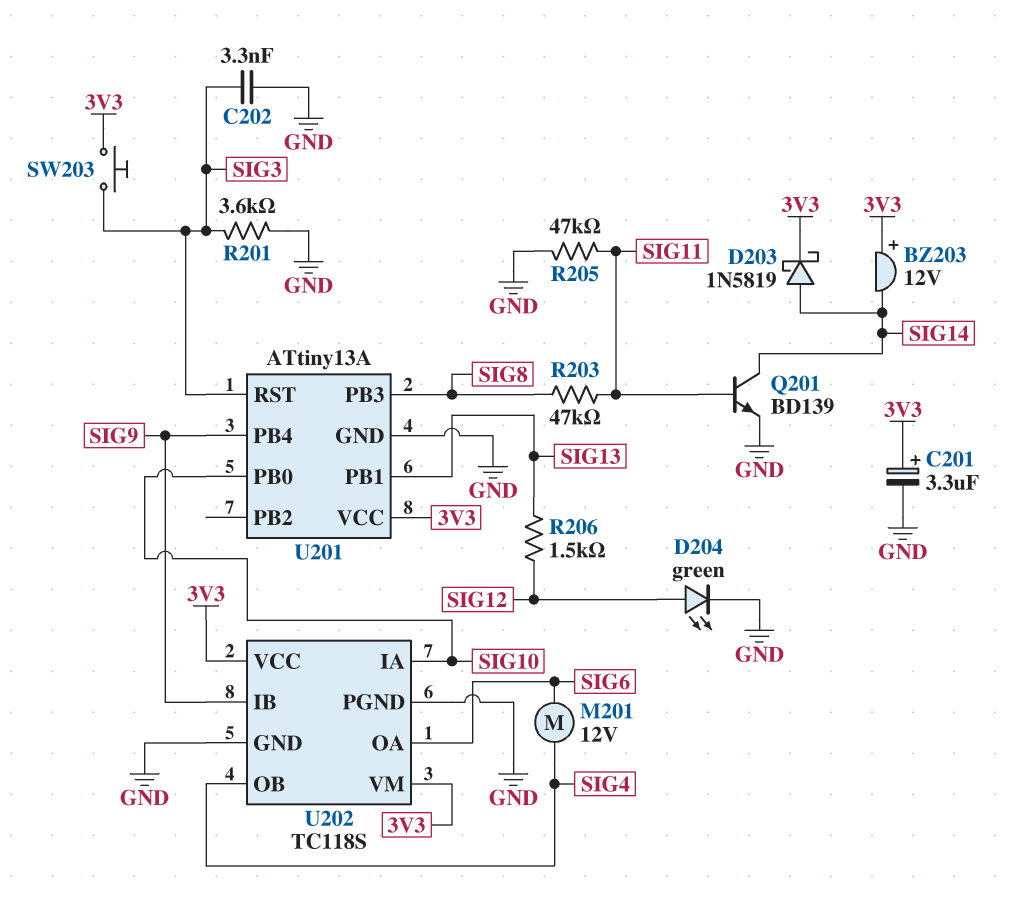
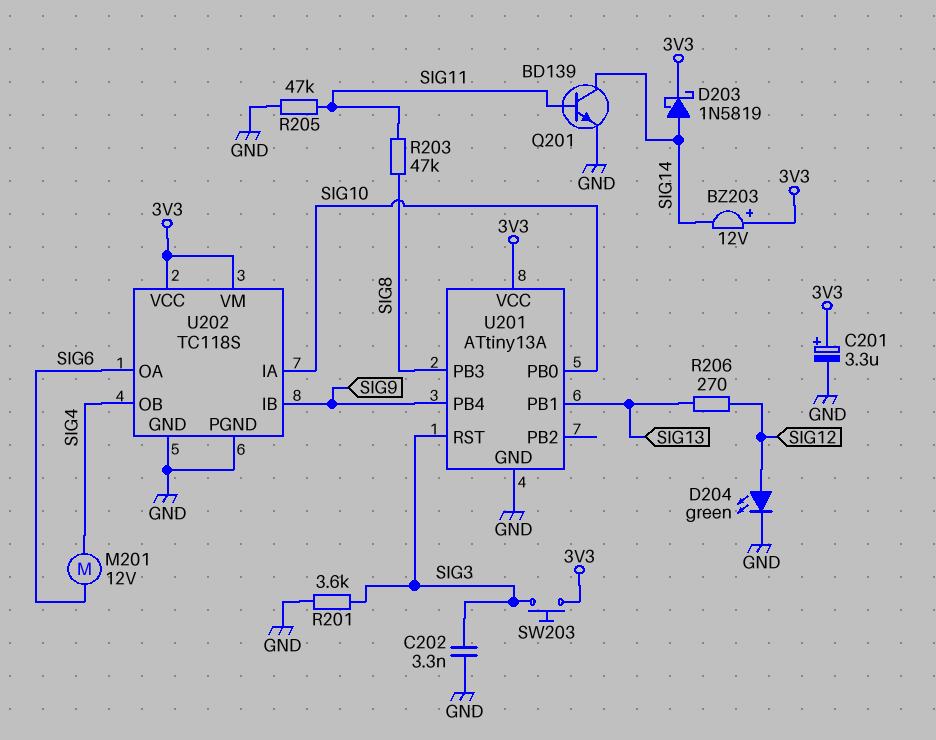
R206: 1.5k (SIG12, SIG13) -> 270 (SIG12, SIG13)

